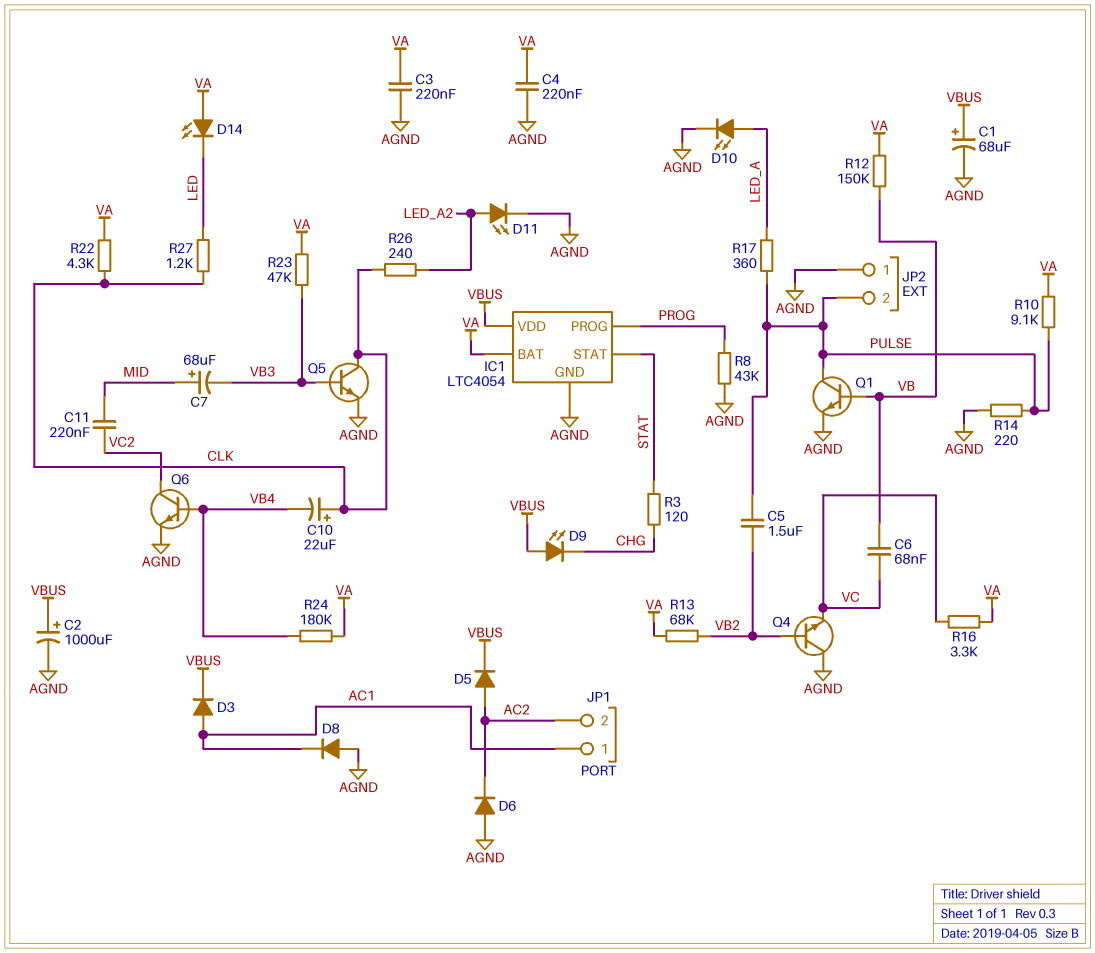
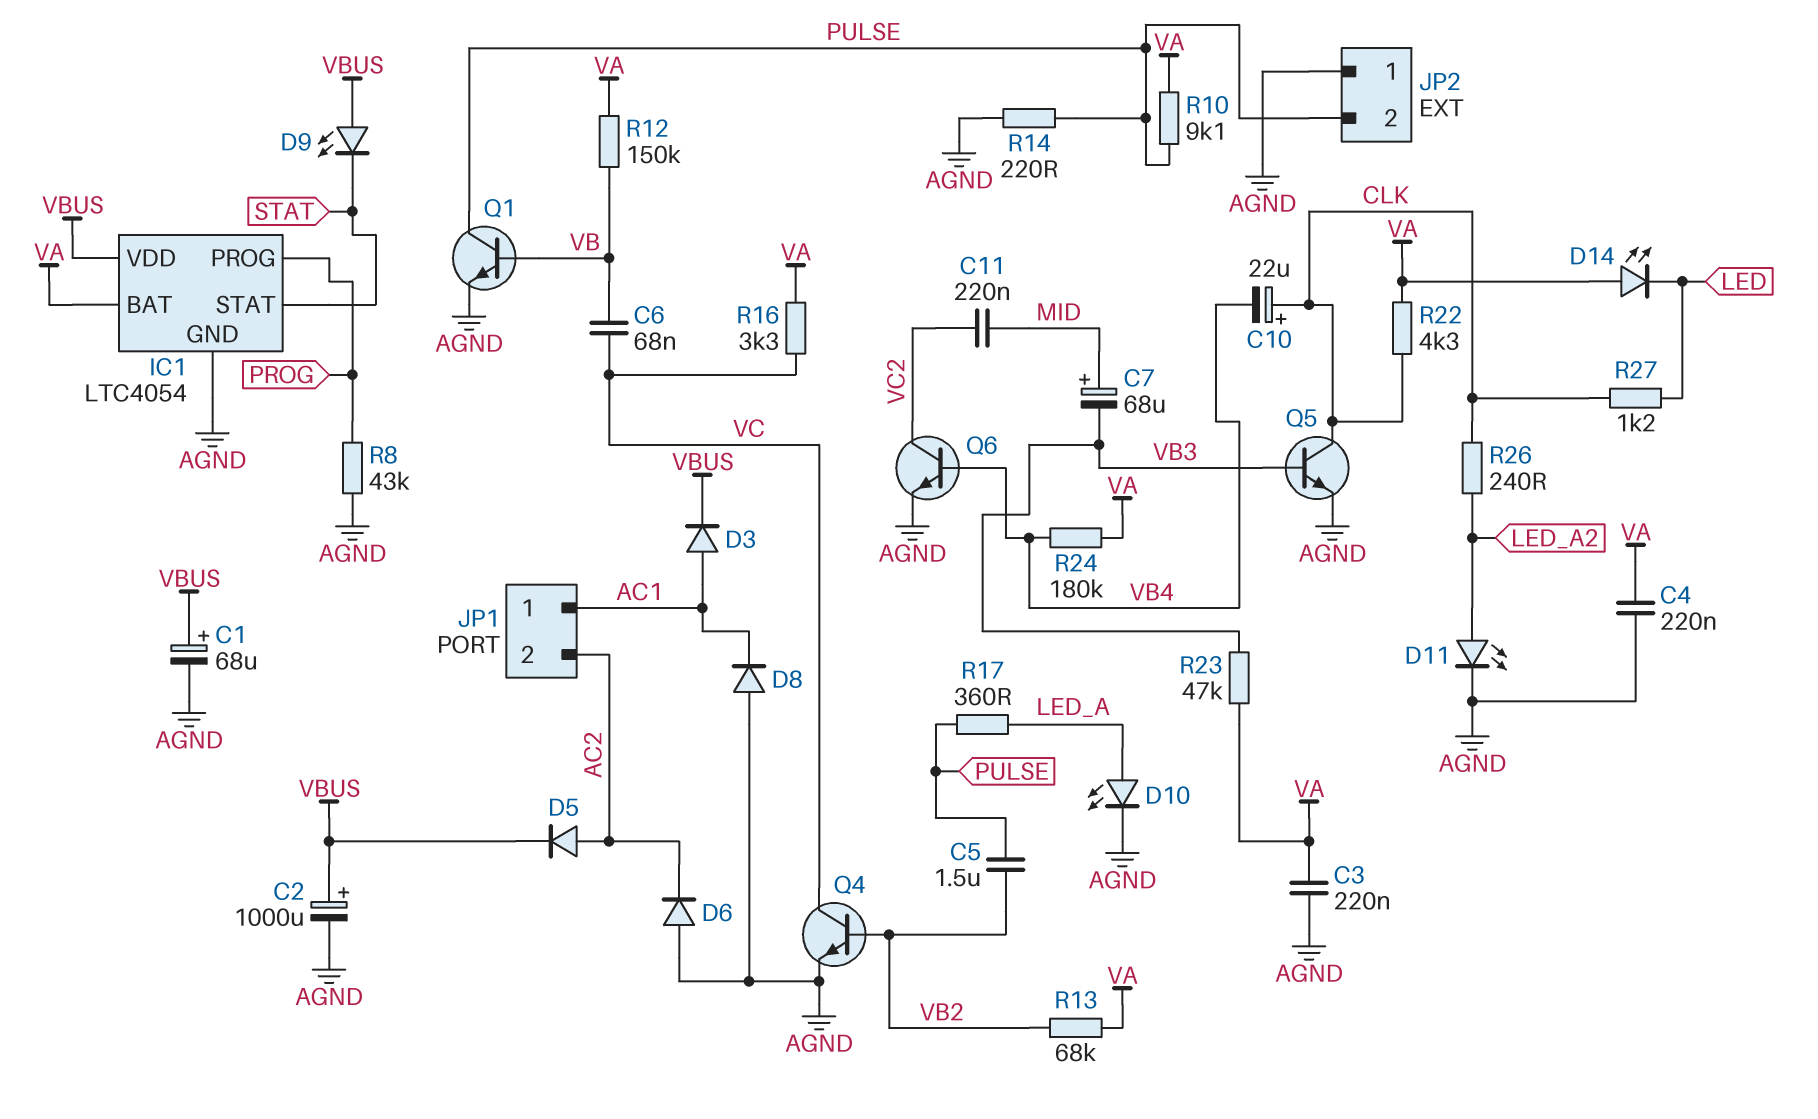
D9: LED (A VBUS, K CHG) -> LED (A VBUS, K STAT)
Q4: NPN (B VB2, C AGND, E VC) -> NPN (B VB2, C VC, E AGND)
R3: 120 (CHG, STAT) -> none

